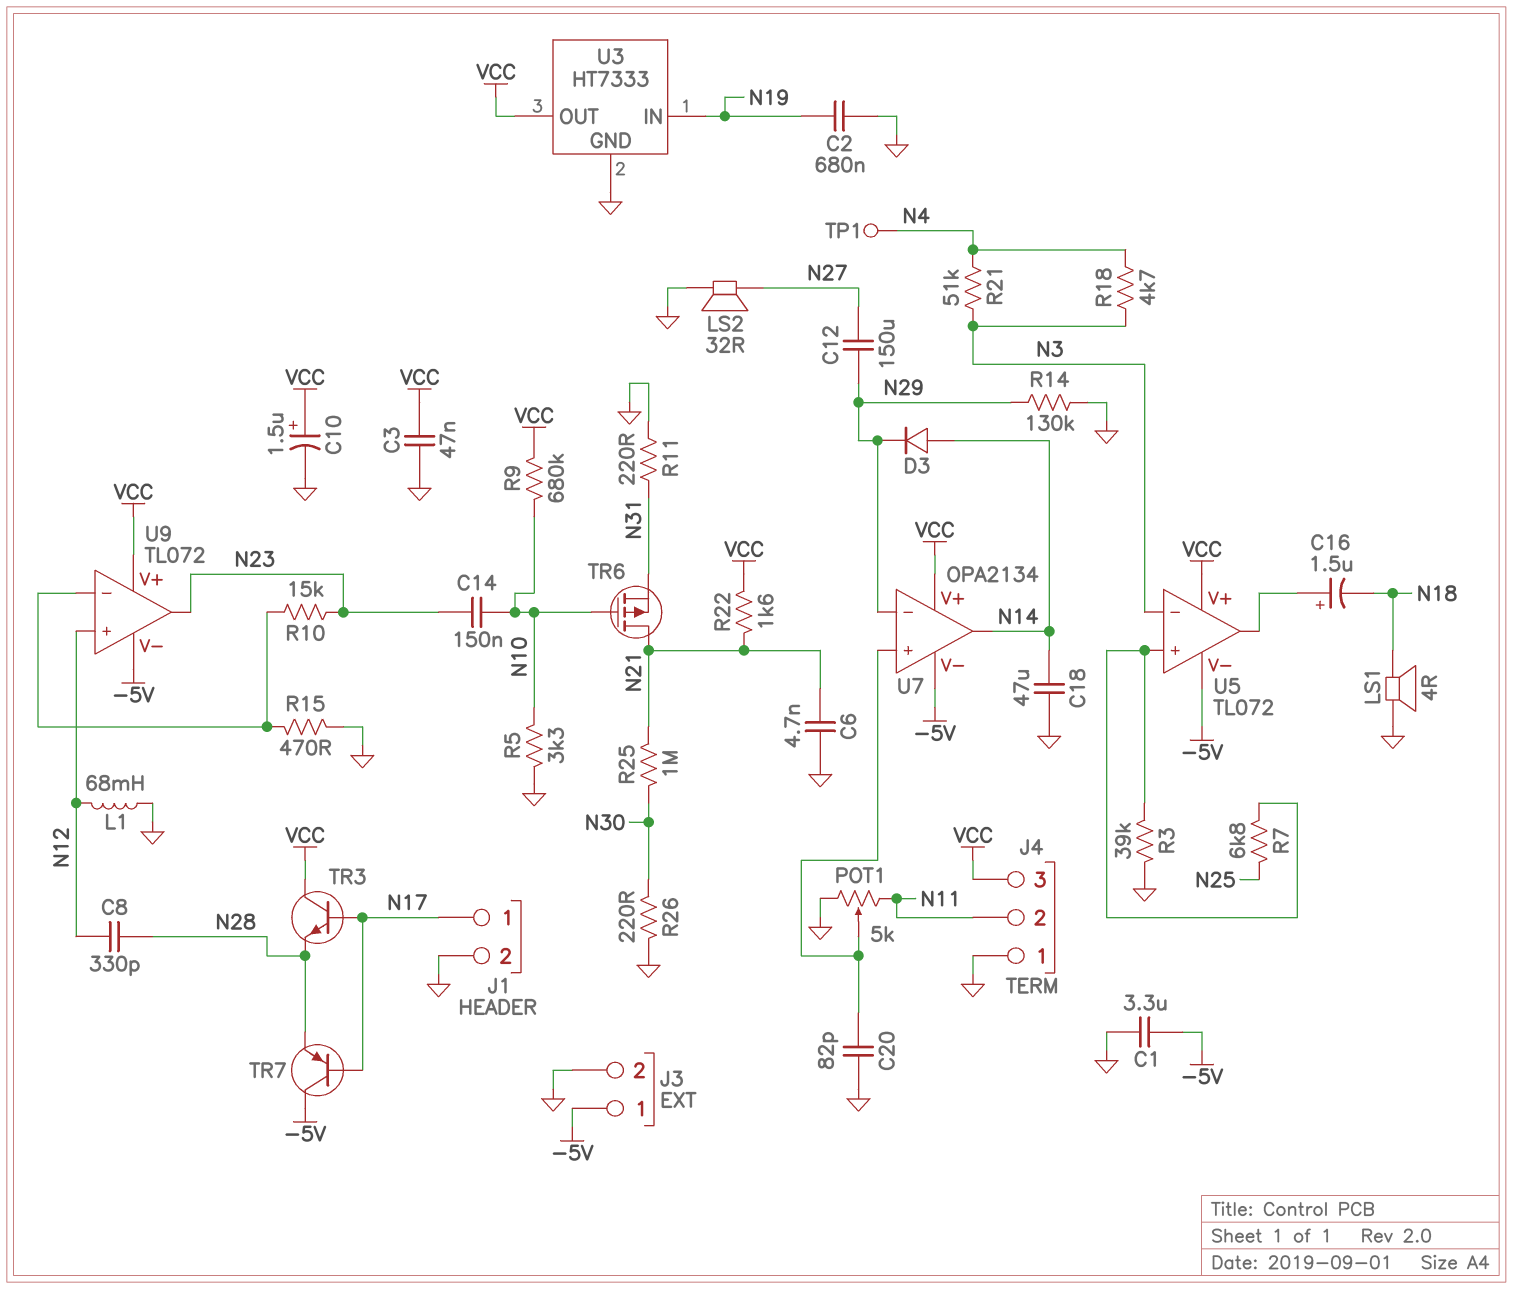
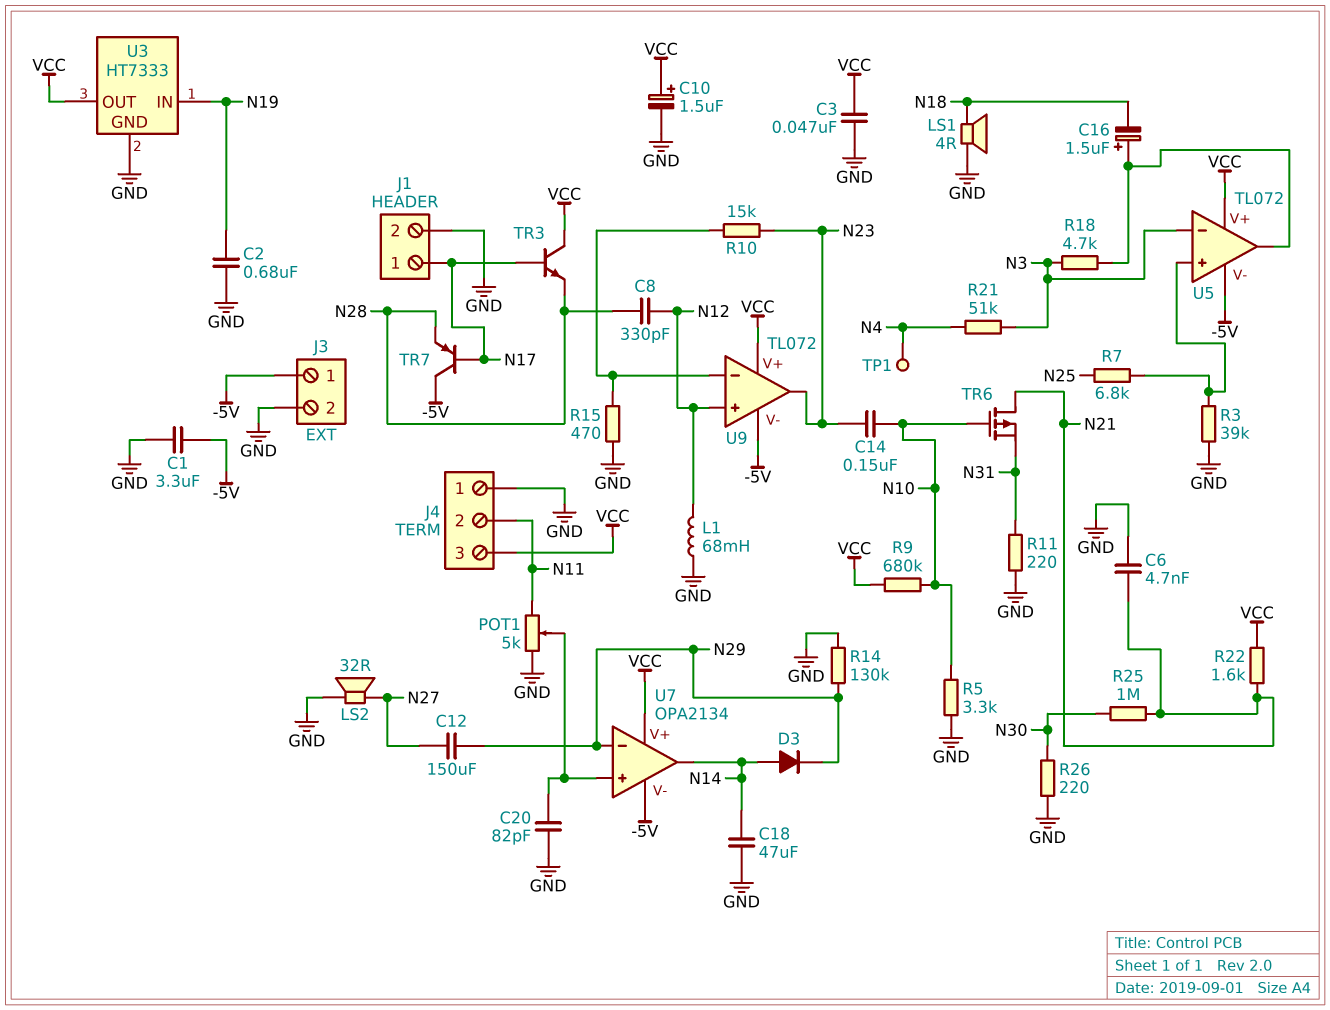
R18: 4.7k (N3, N4) -> 4.7k (N3, U5/out)

